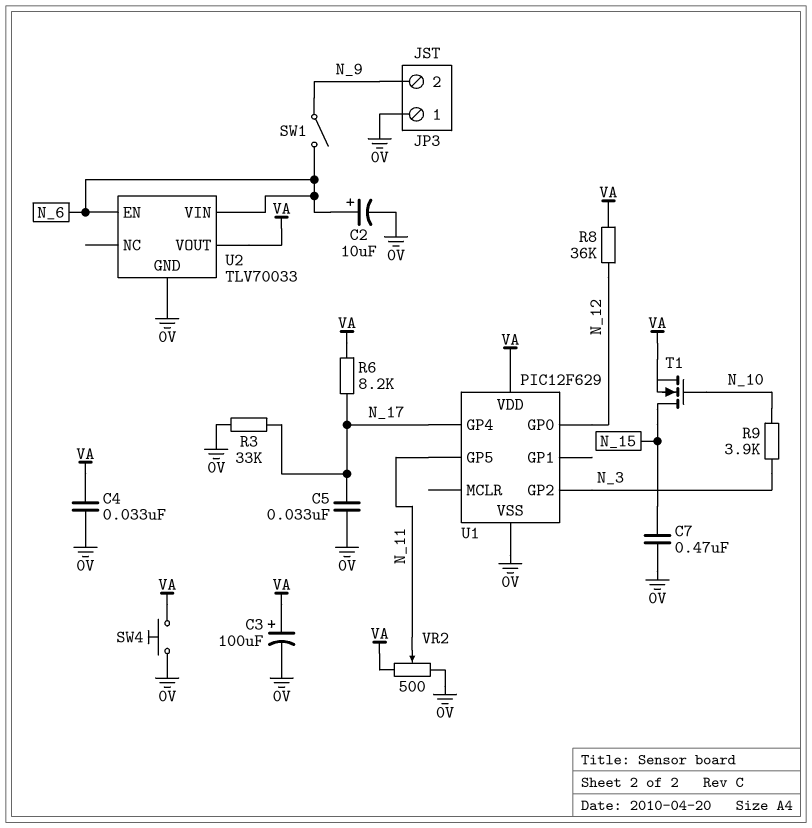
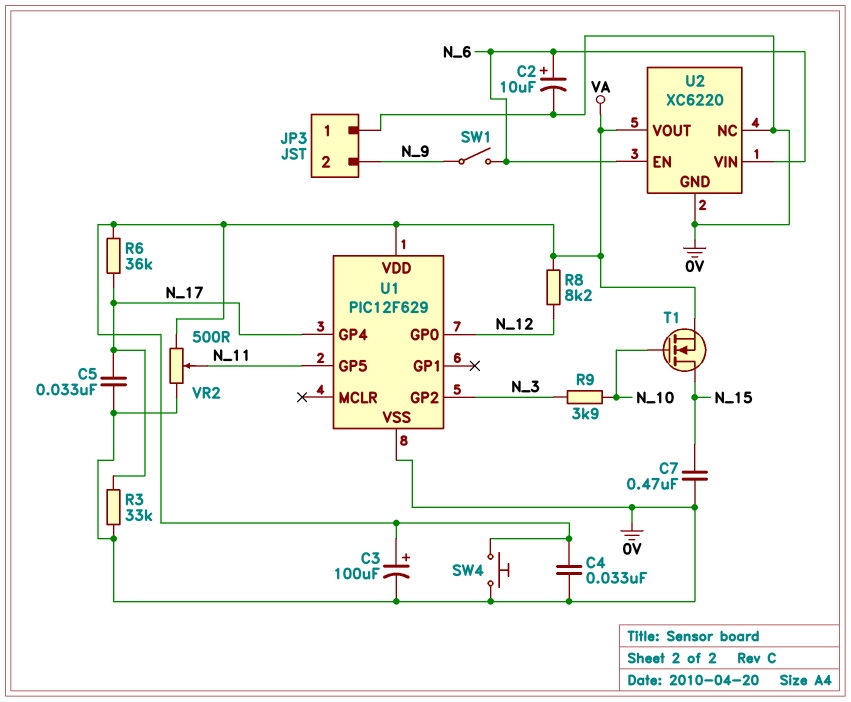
R6: 8.2k (N_17, VA) -> 36k (N_17, VA)
R8: 36k (N_12, VA) -> 8.2k (N_12, VA)
U2: TLV70033 -> XC6220
U2 pin NC: none -> 0V

